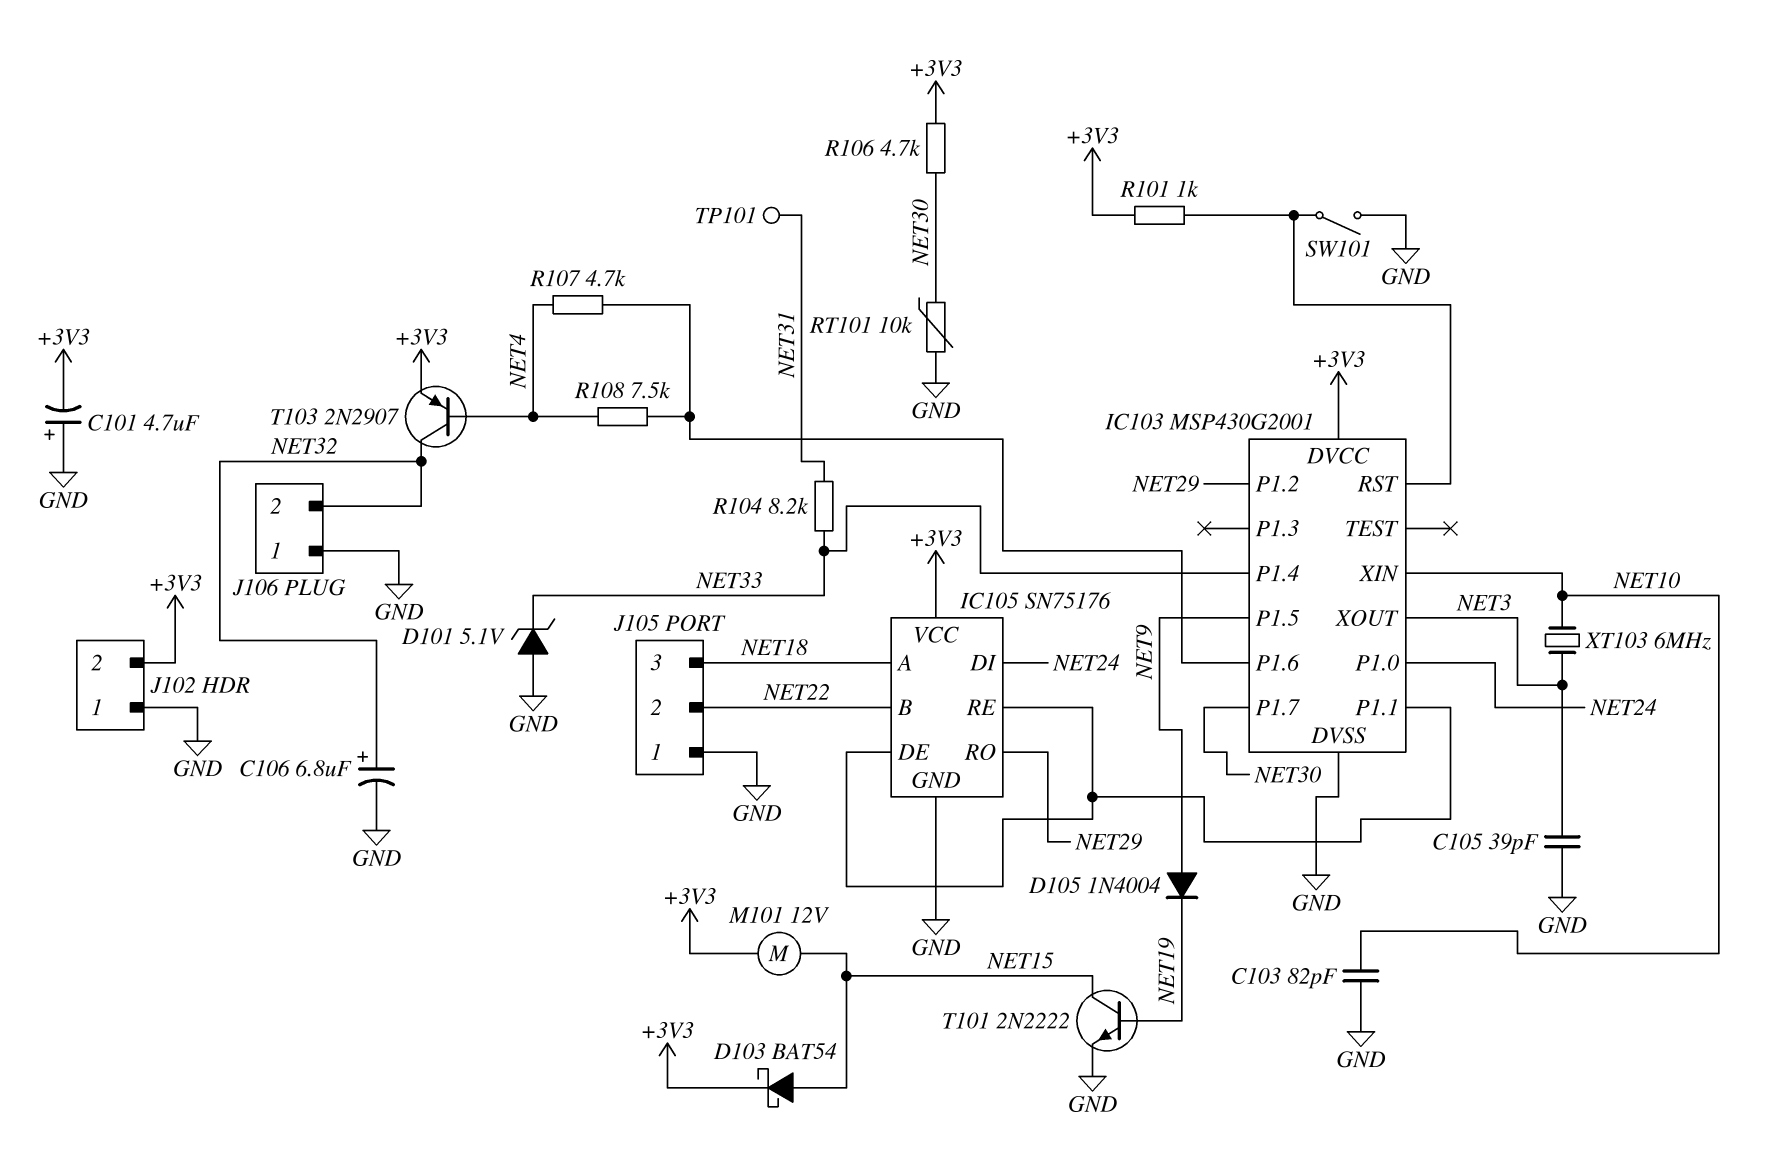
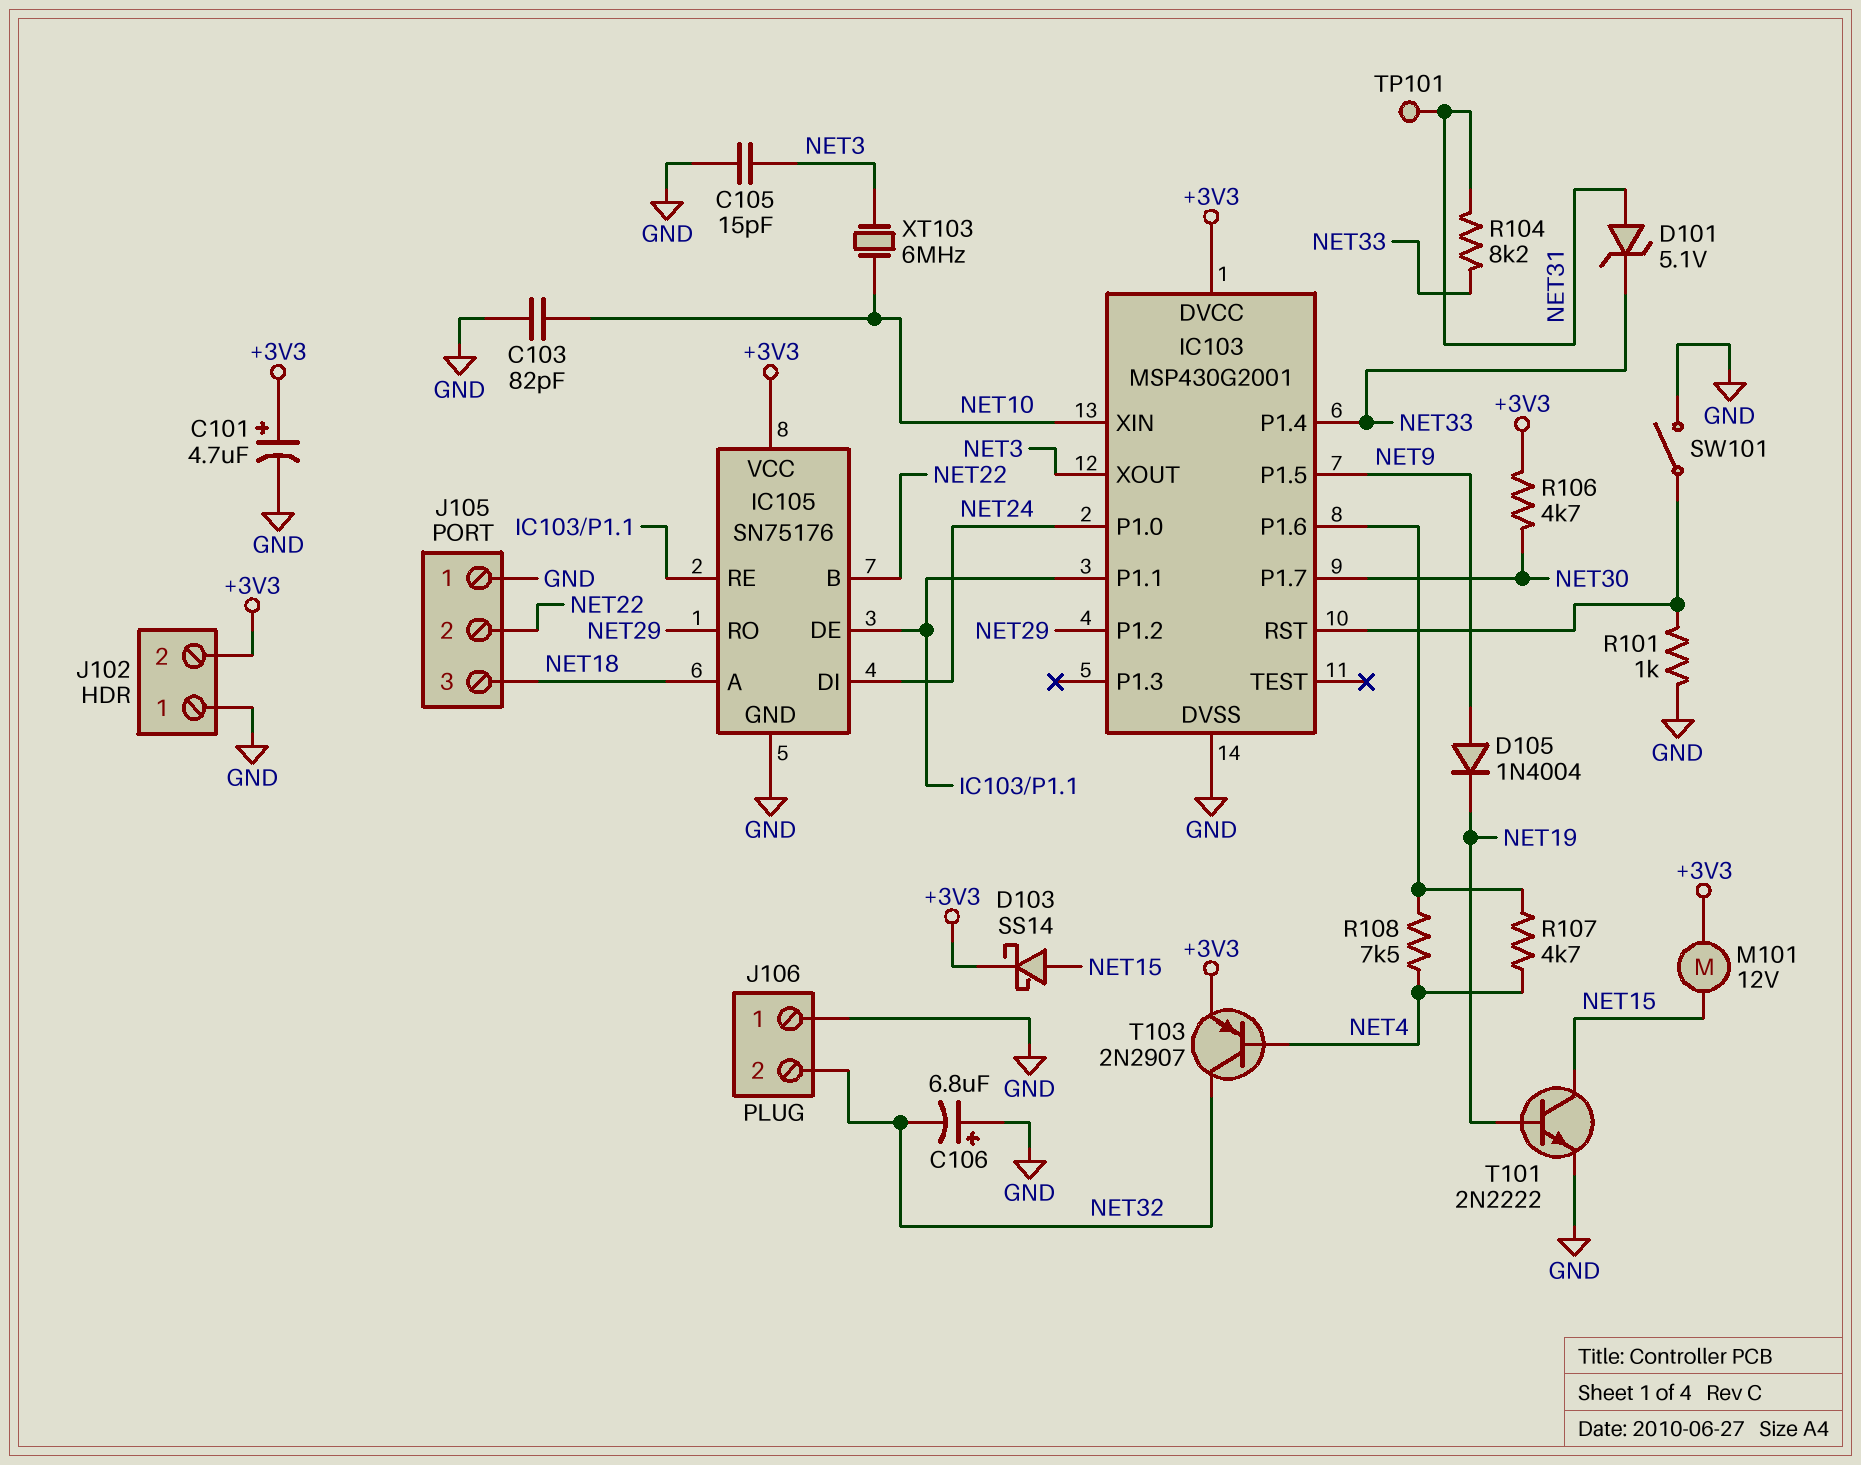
C101: 4.7uF (plus GND, minus +3V3) -> 4.7uF (plus +3V3, minus GND)
C105: 39pF (GND, NET3) -> 15pF (GND, NET3)
C106: 6.8uF (plus NET32, minus GND) -> 6.8uF (plus GND, minus NET32)
D101: zener 5.1V (A GND, K NET33) -> zener 5.1V (A NET31, K NET33)
D103: schottky BAT54 (A NET15, K +3V3) -> schottky SS14 (A NET15, K +3V3)
R101: 1k (+3V3, IC103/RST) -> 1k (GND, IC103/RST)
RT101: 10k (GND, NET30) -> none

